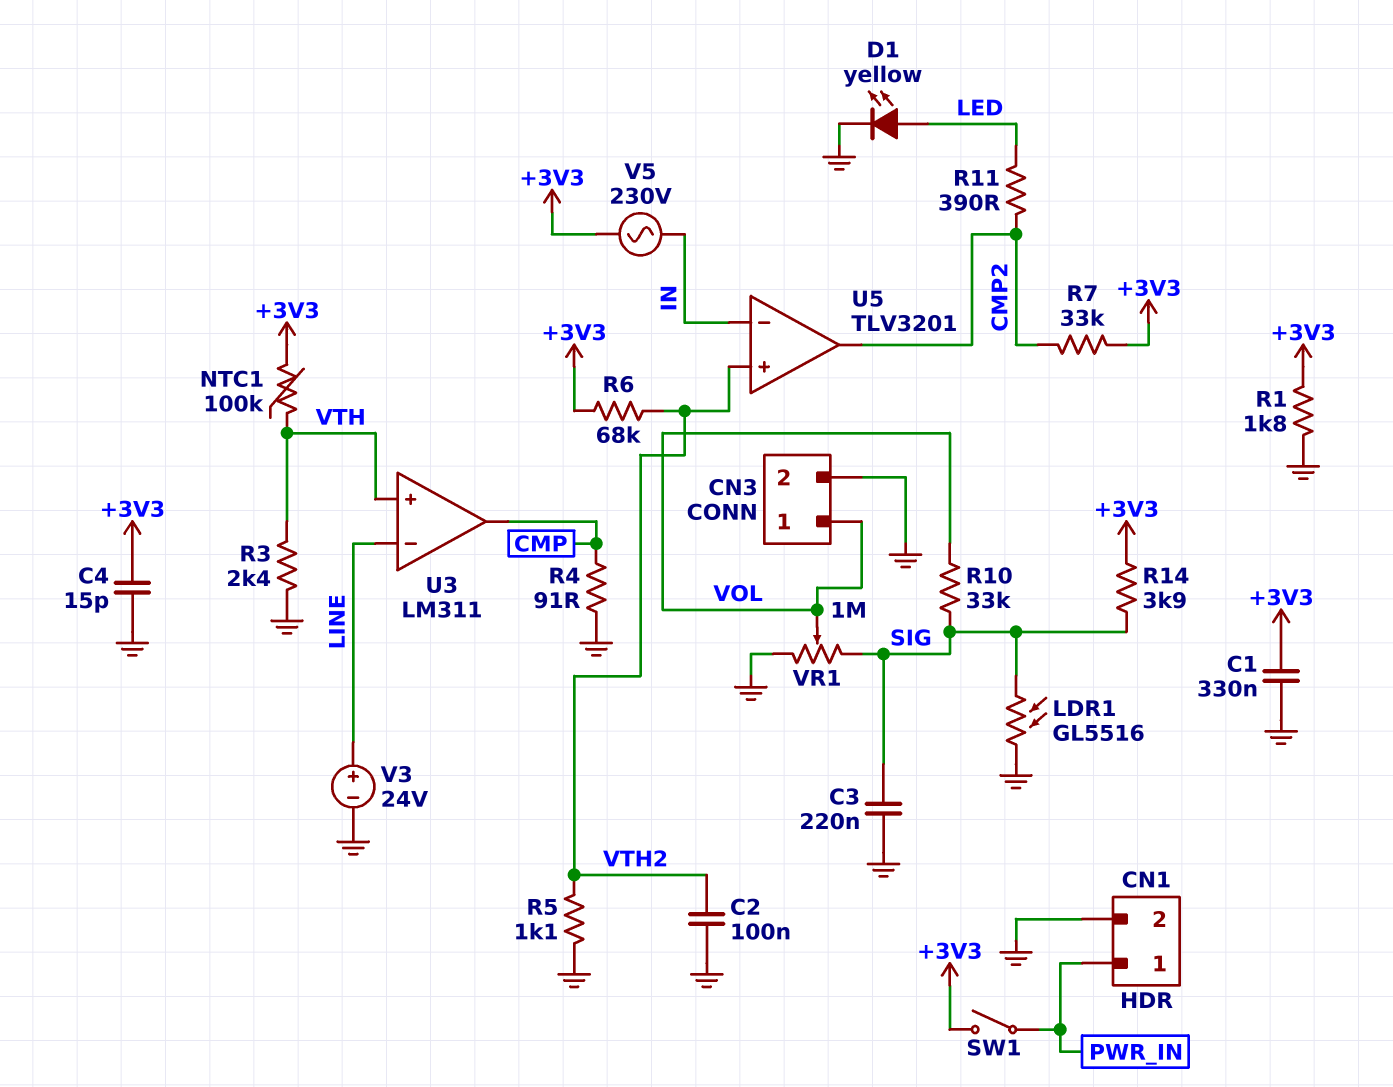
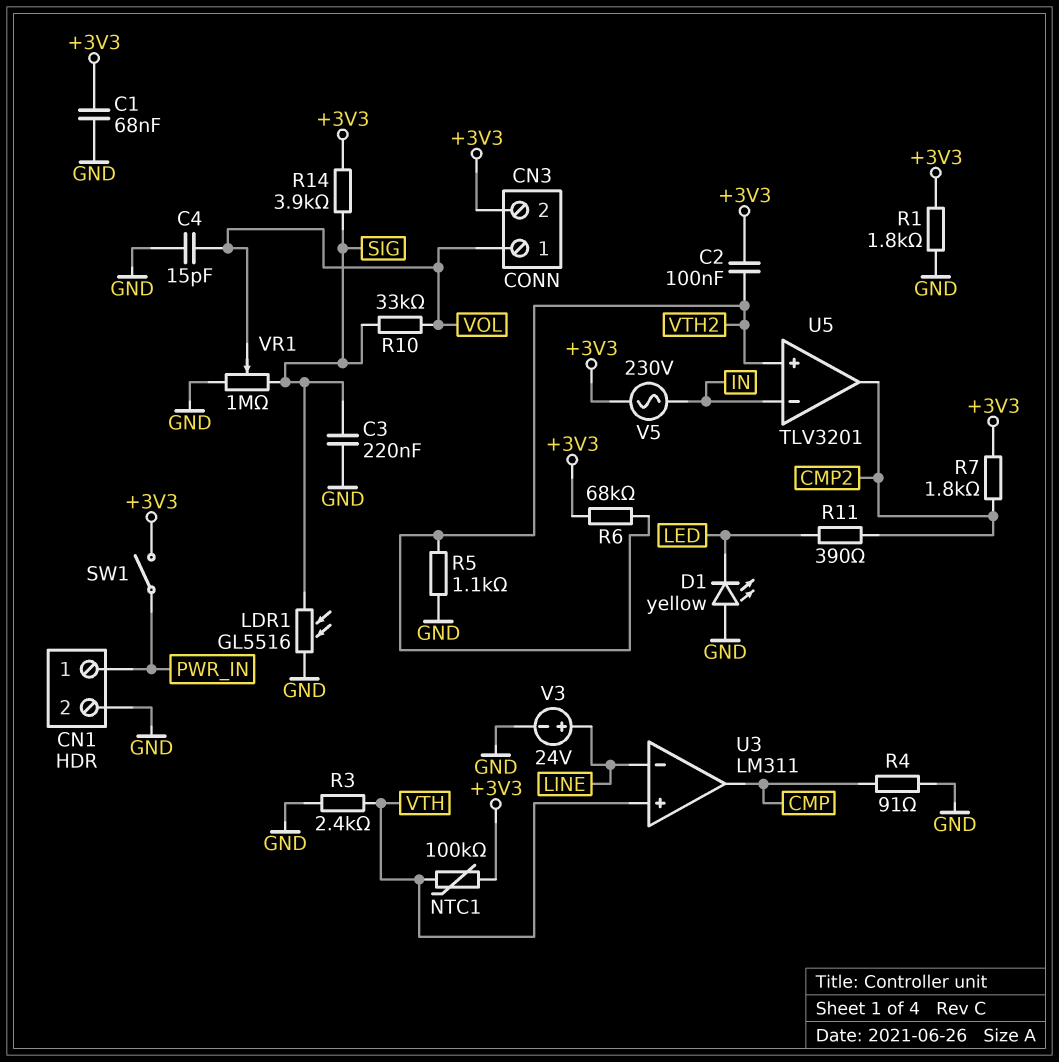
C1: 330nF (+3V3, GND) -> 68nF (+3V3, GND)
C2: 100nF (GND, VTH2) -> 100nF (+3V3, VTH2)
C4: 15pF (+3V3, GND) -> 15pF (GND, VOL)
CN3 pin 2: GND -> +3V3
D1: LED yellow (A LED, K GND) -> LED yellow (A GND, K LED)
R7: 33k (+3V3, CMP2) -> 1.8k (+3V3, CMP2)

